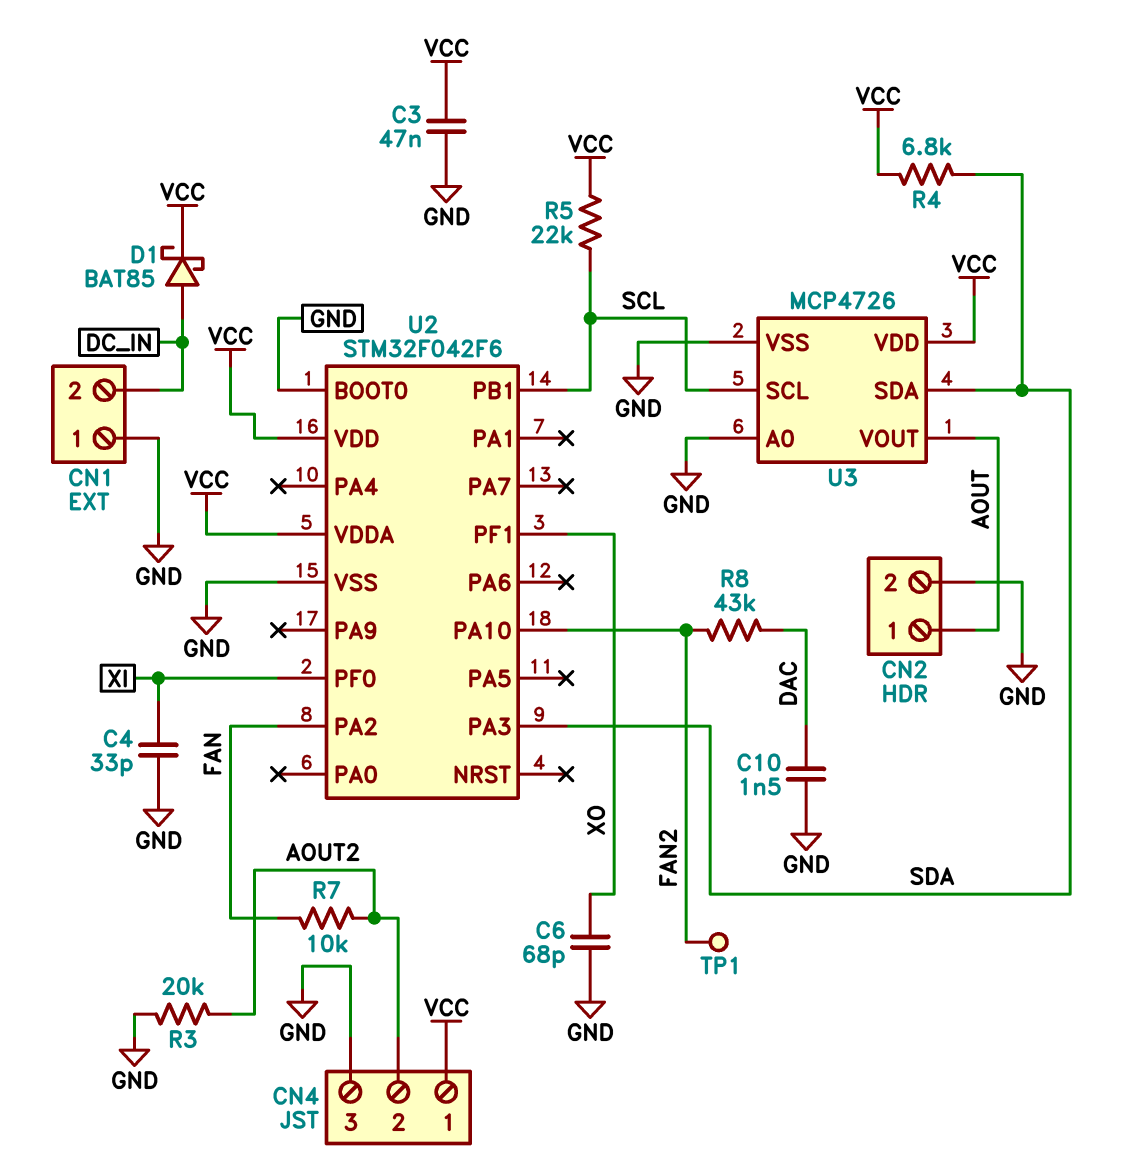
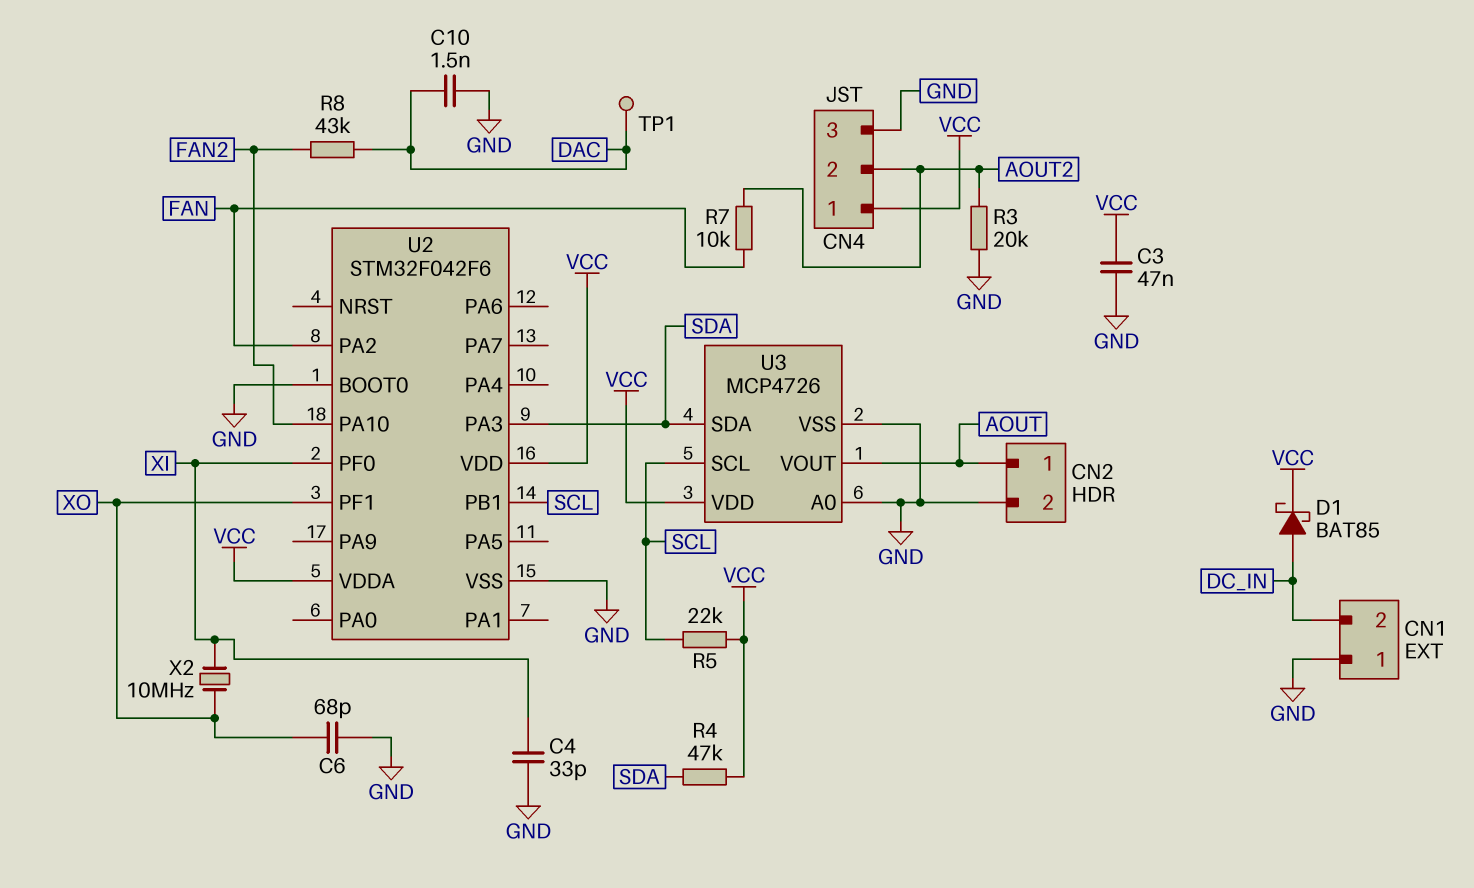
R4: 6.8k (SDA, VCC) -> 47k (SDA, VCC)
TP1: test point (FAN2) -> test point (DAC)
X2: none -> 10MHz (XI, XO)

